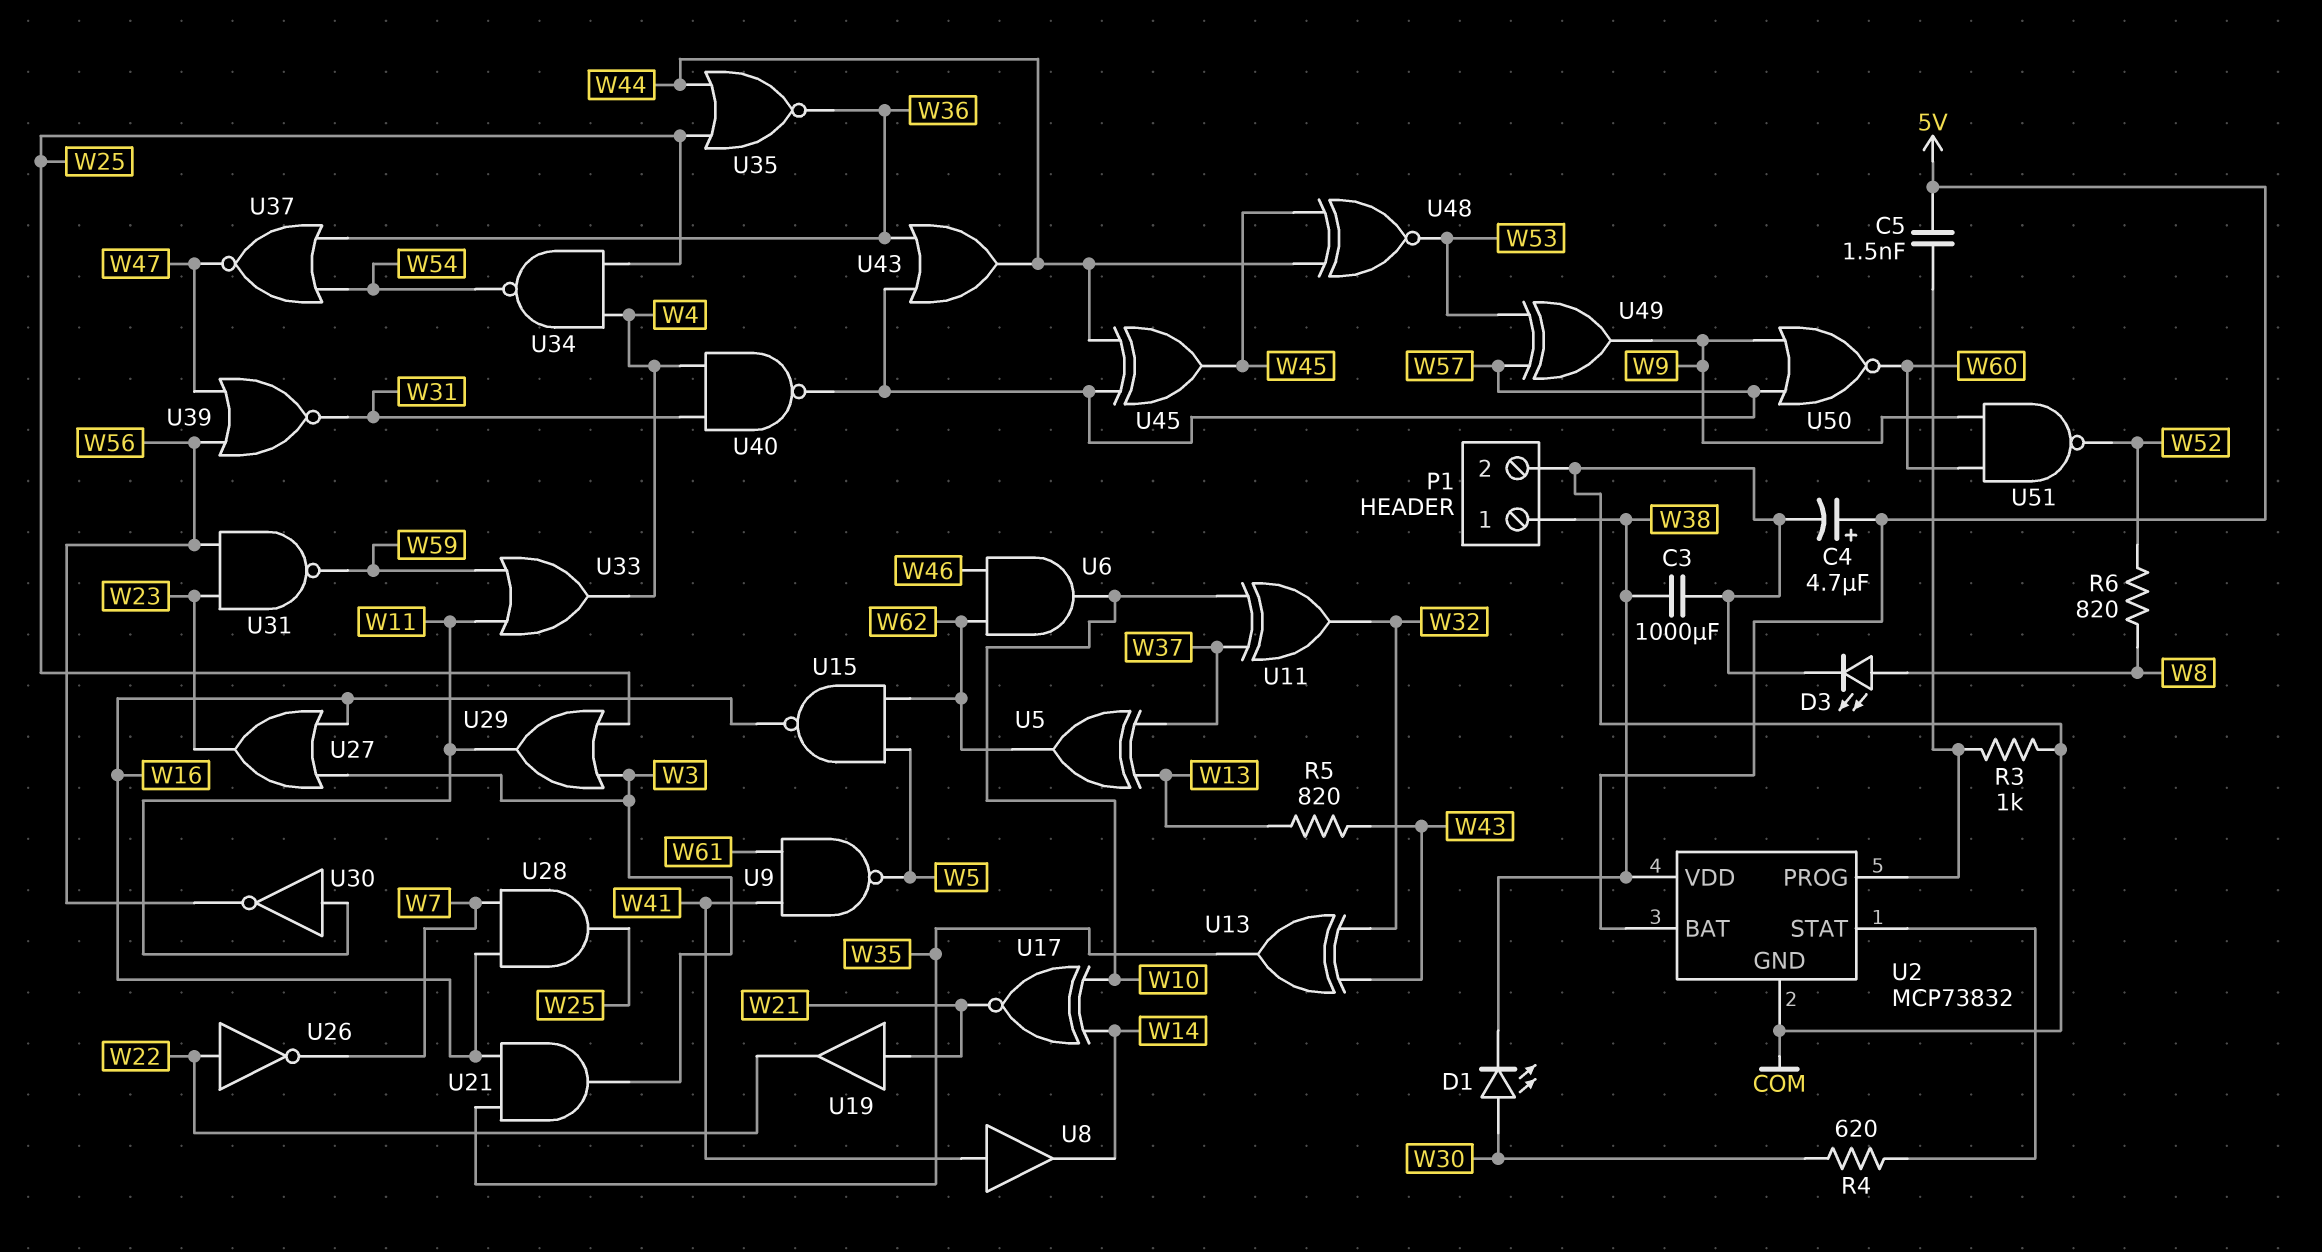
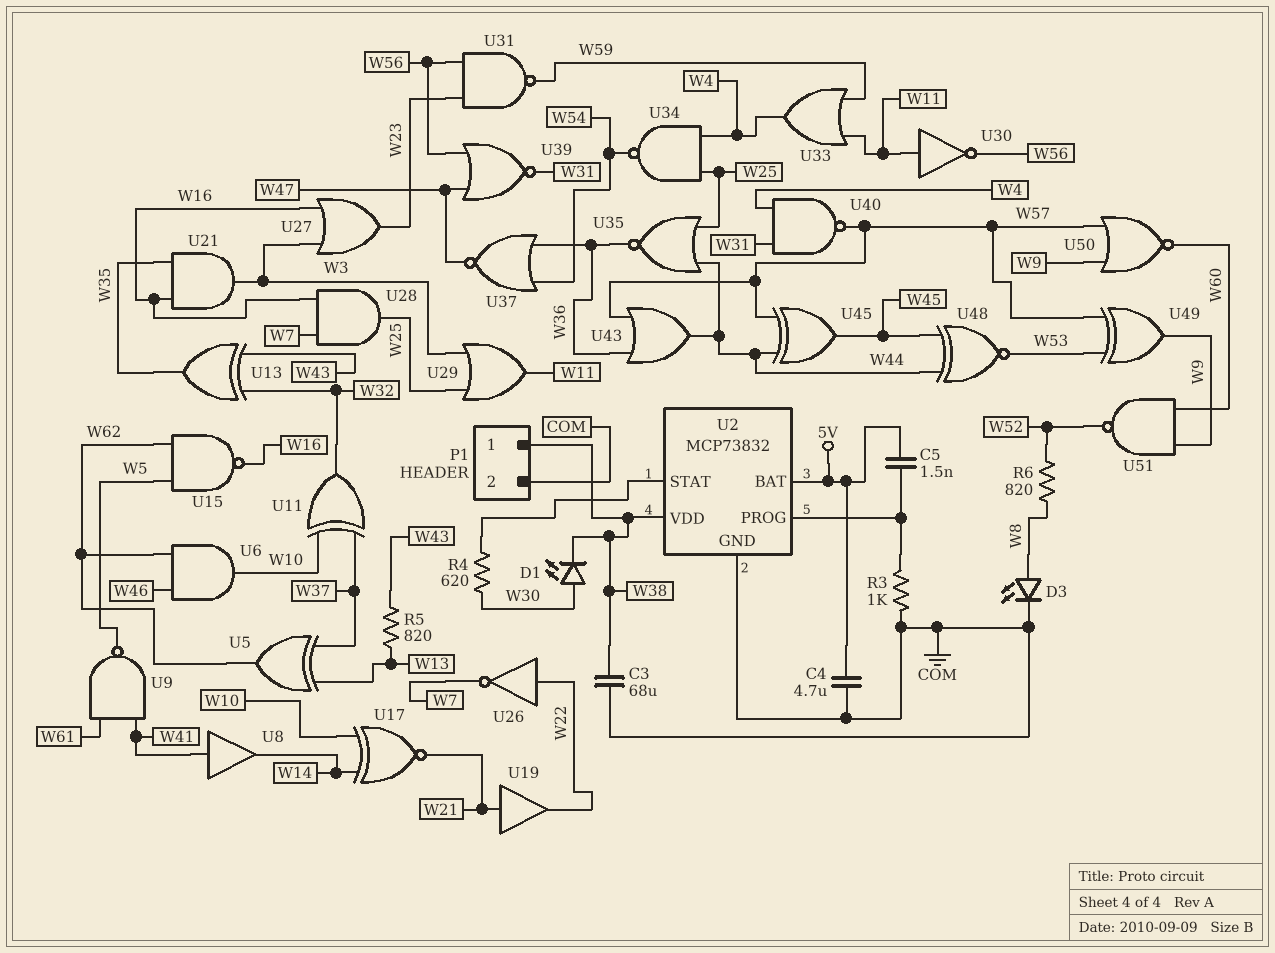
C3: 1000uF (COM, W38) -> 68uF (COM, W38)
C4: 4.7uF (plus 5V, minus COM) -> 4.7uF (5V, COM)

